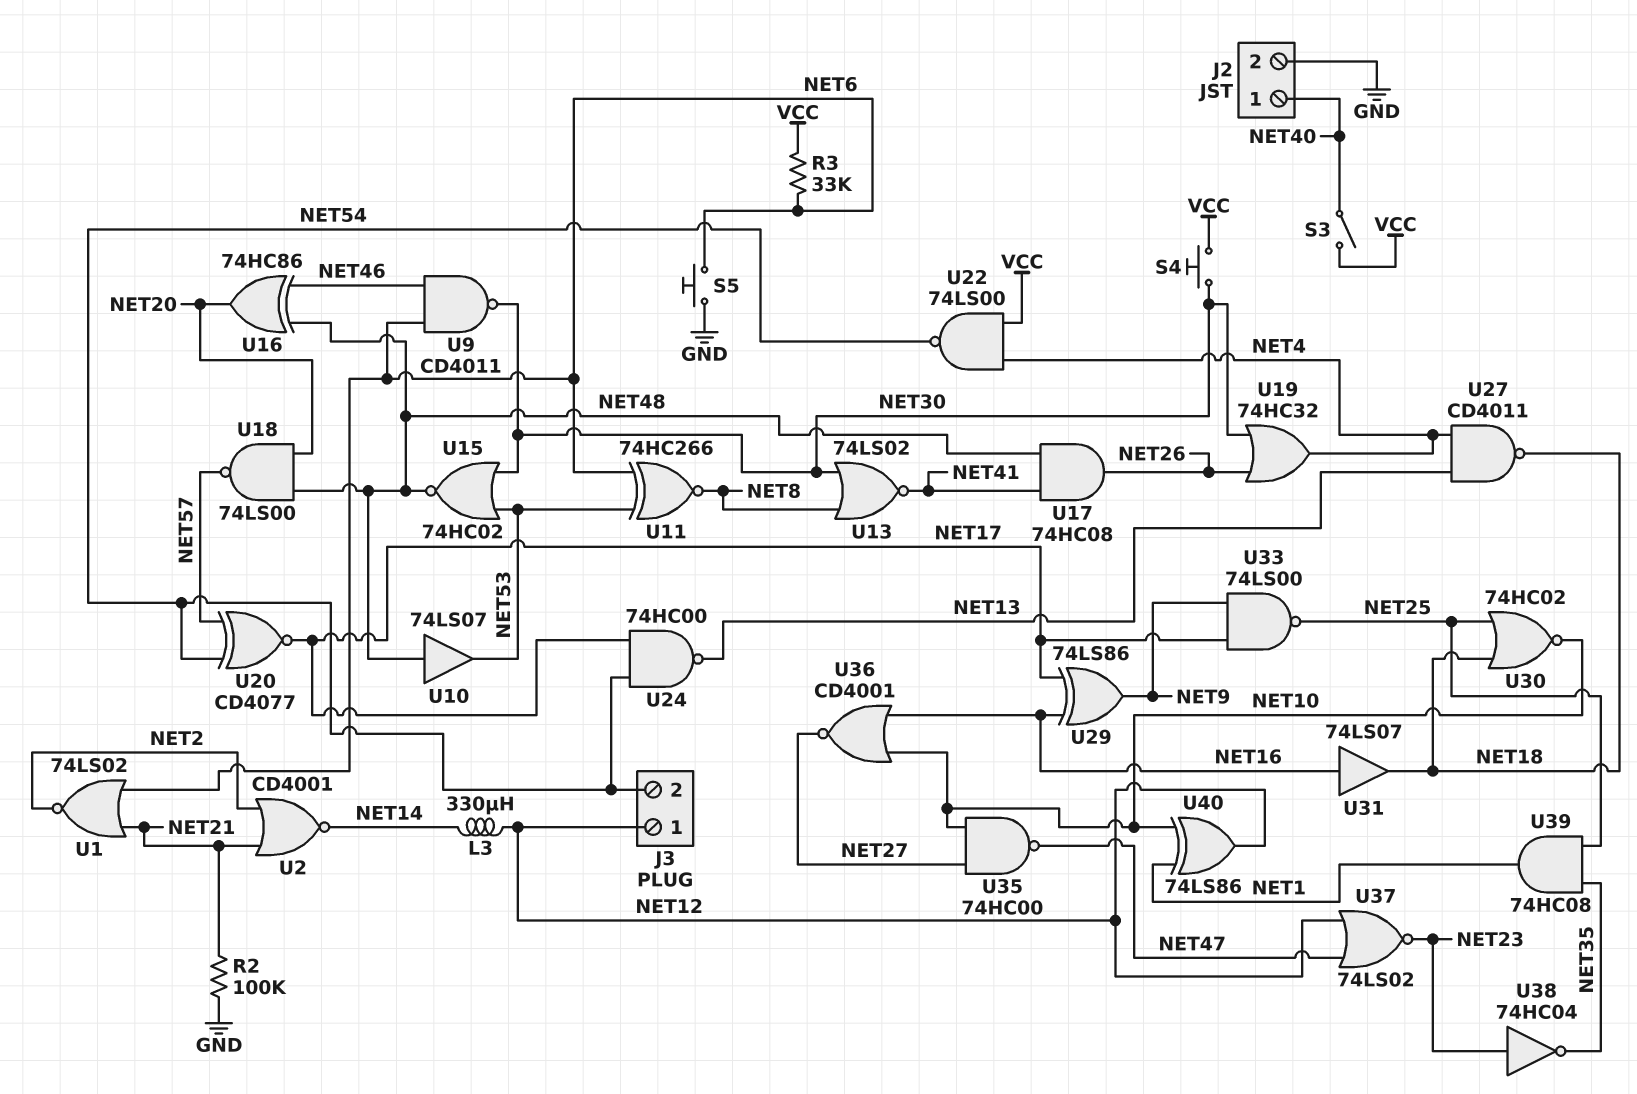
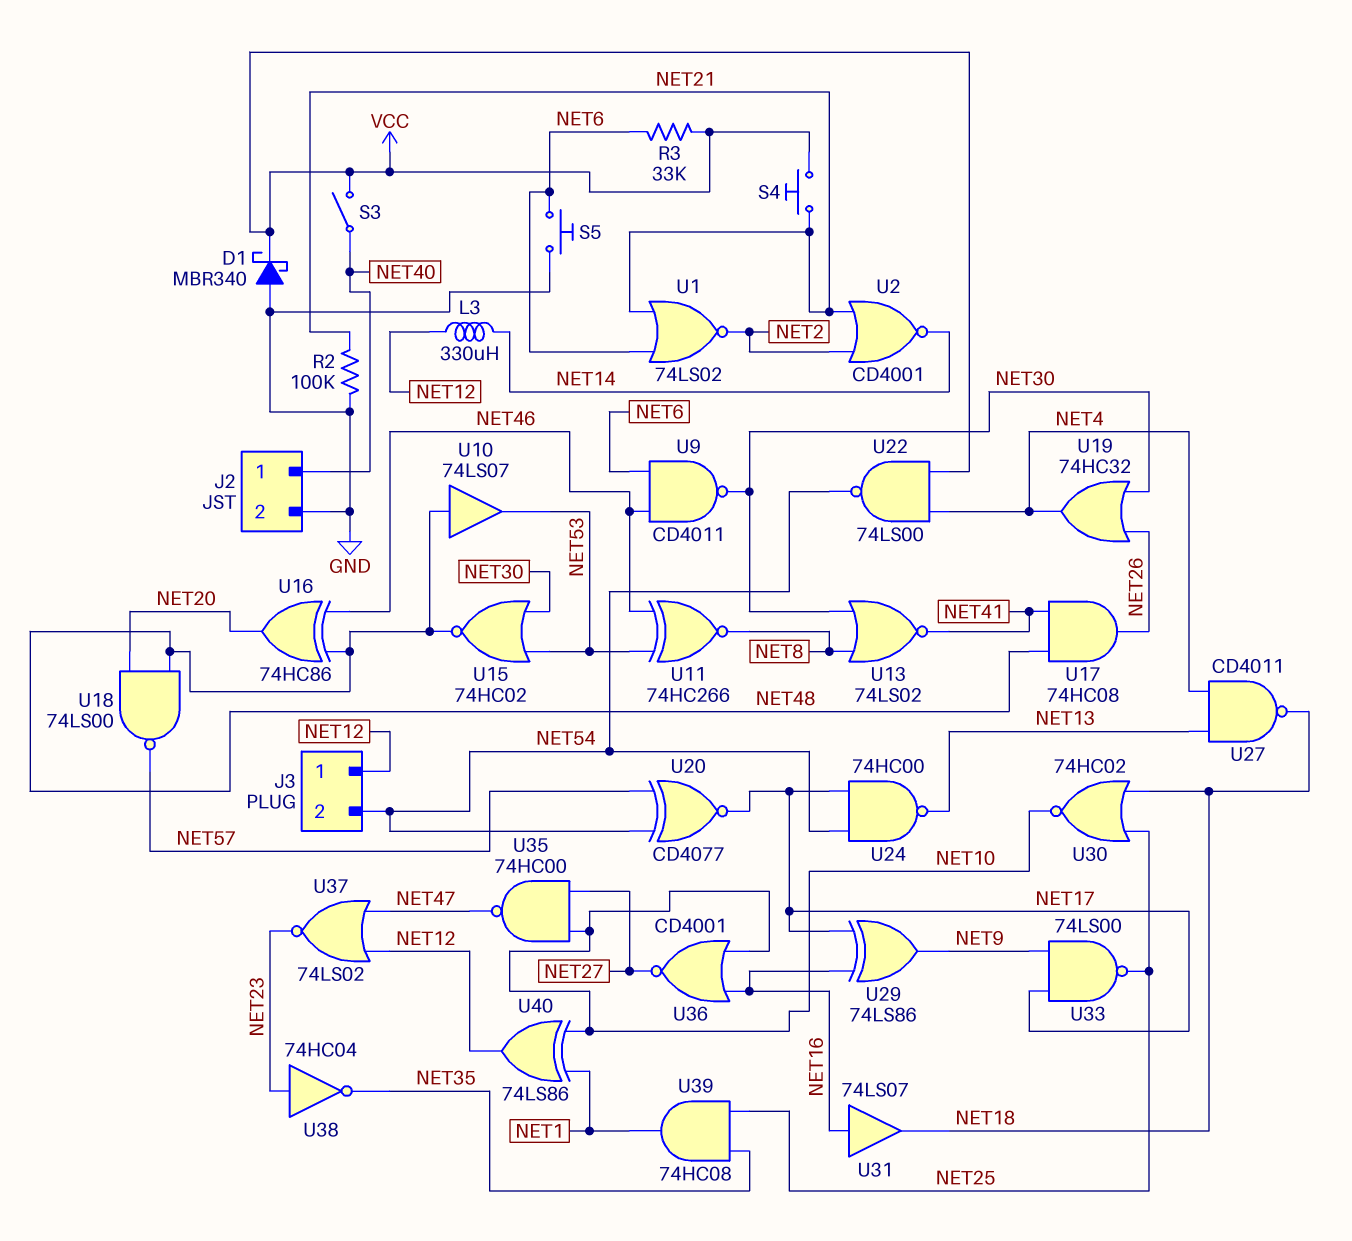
D1: none -> schottky MBR340 (A GND, K VCC)
S4: button (NET30, VCC) -> button (NET21, VCC)
U11: XNOR 74HC266 (in NET6, in NET53, out NET8) -> XNOR 74HC266 (in NET46, in NET53, out NET8)

